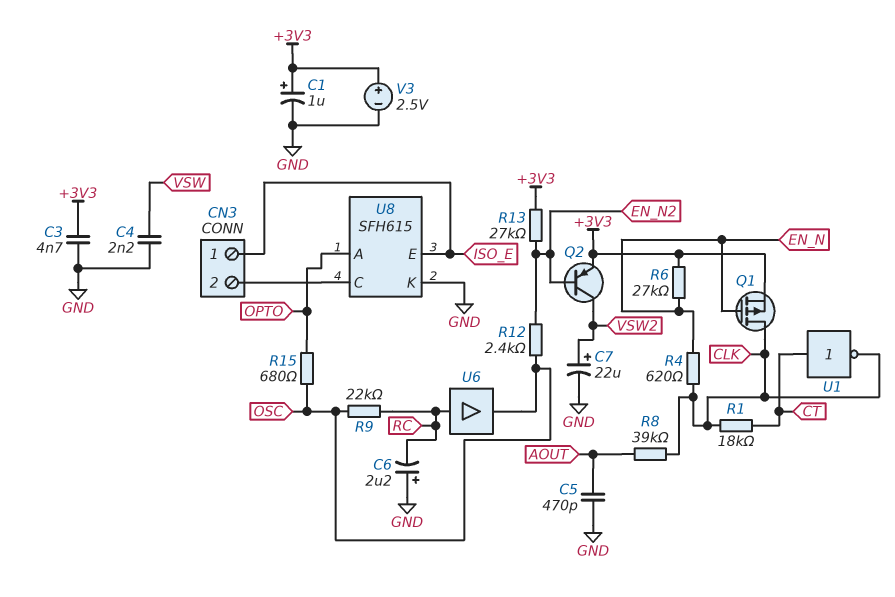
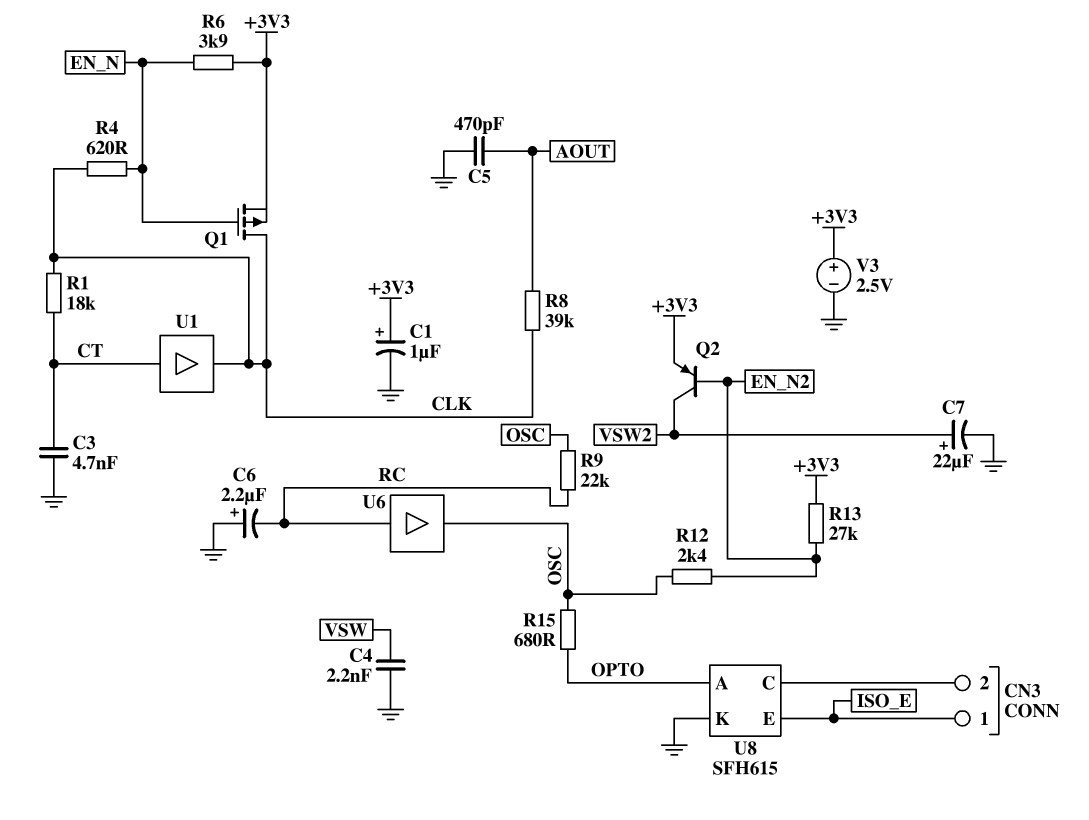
C3: 4.7nF (+3V3, GND) -> 4.7nF (CT, GND)
R6: 27k (+3V3, EN_N) -> 3.9k (+3V3, EN_N)
U1: NOT (in CT, out CLK) -> buffer (in CT, out CLK)

